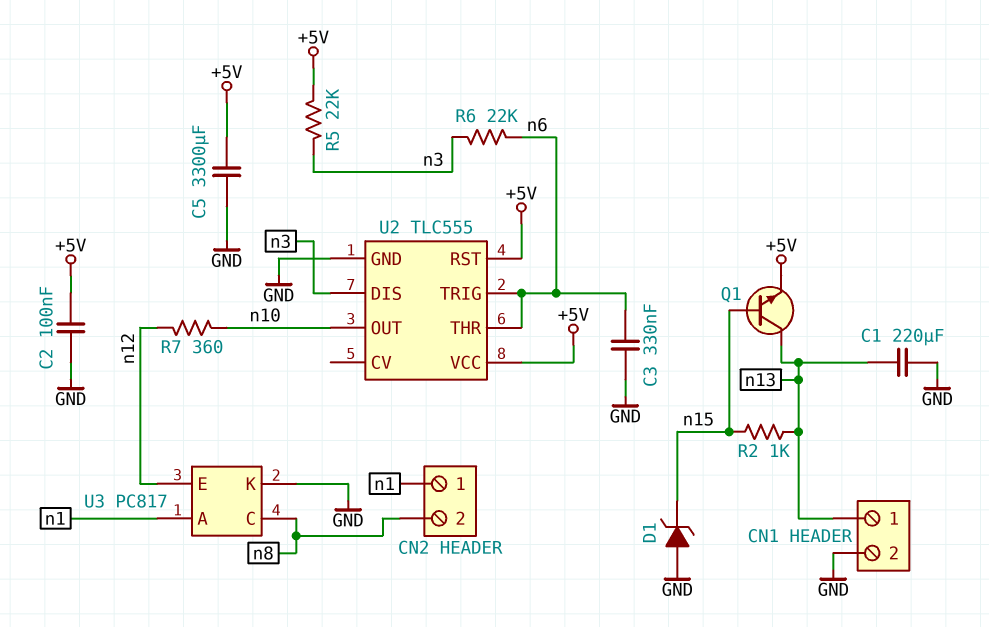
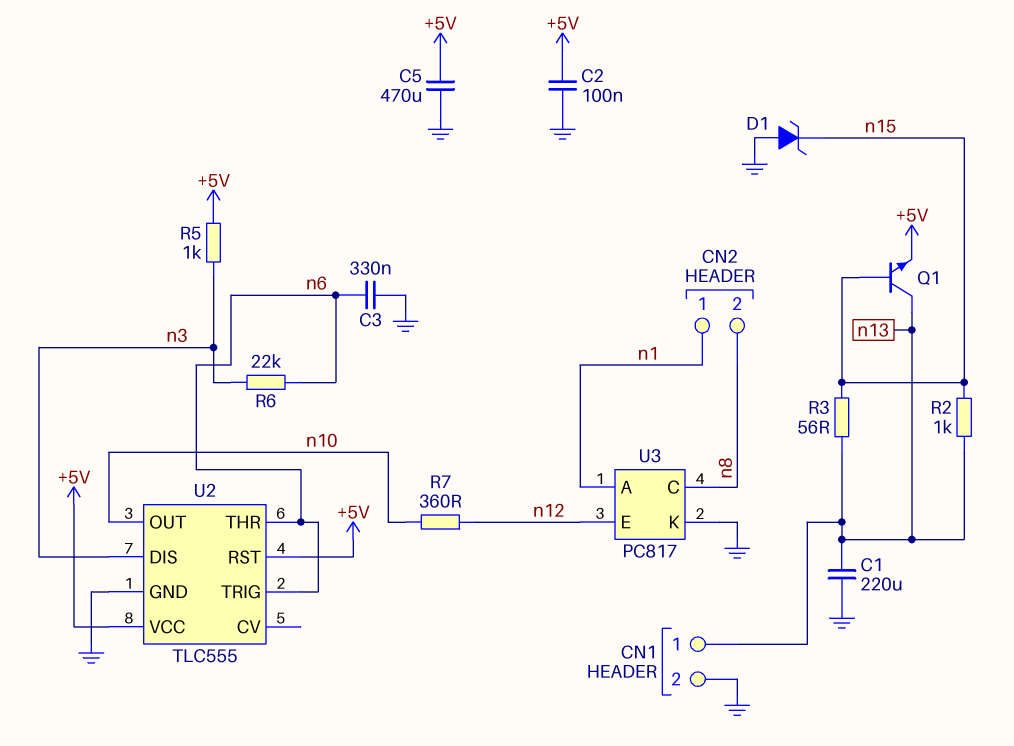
C5: 3300uF (+5V, GND) -> 470uF (+5V, GND)
R3: none -> 56 (n13, n15)
R5: 22k (+5V, n3) -> 1k (+5V, n3)

